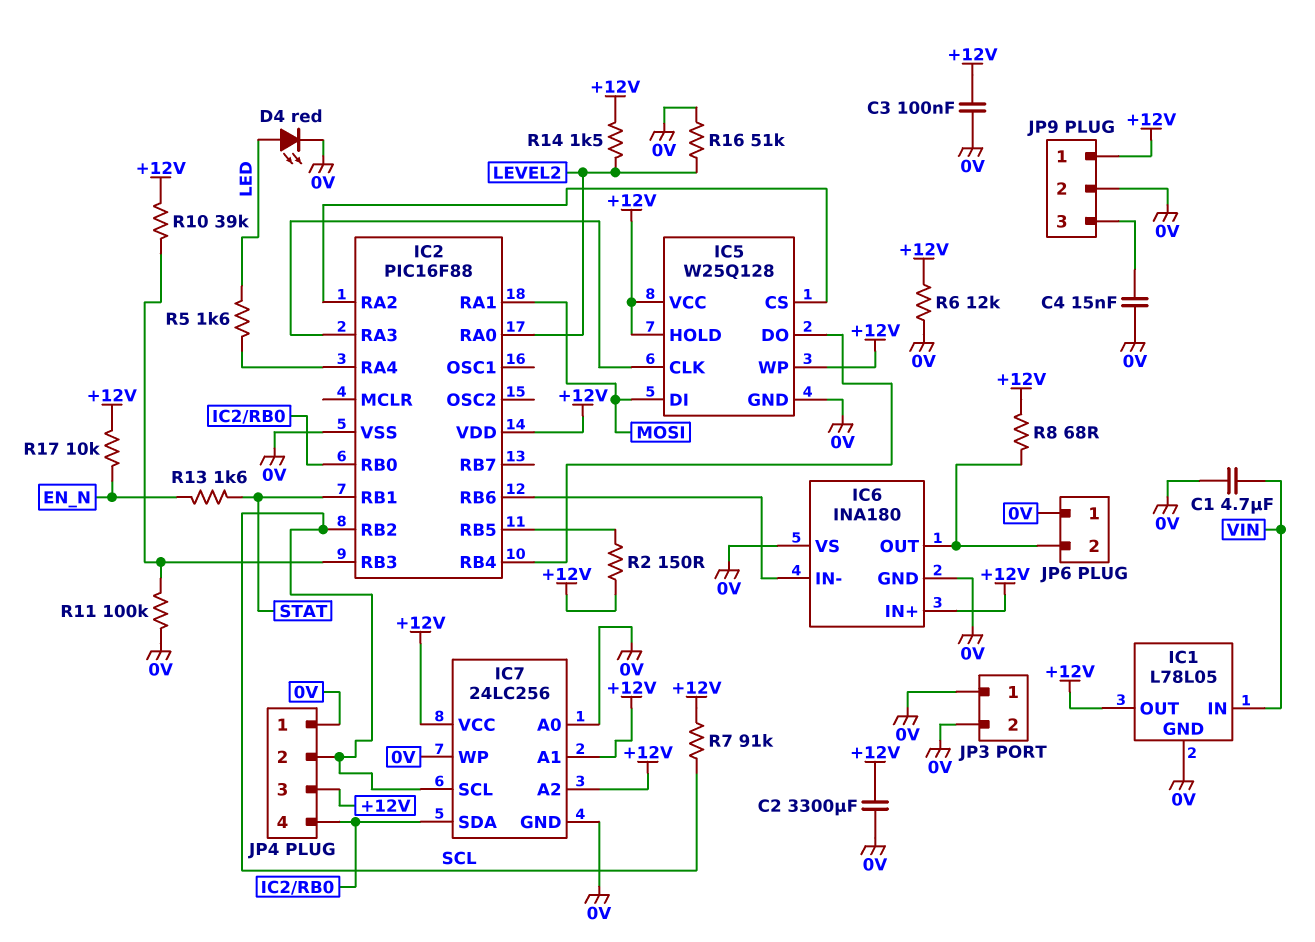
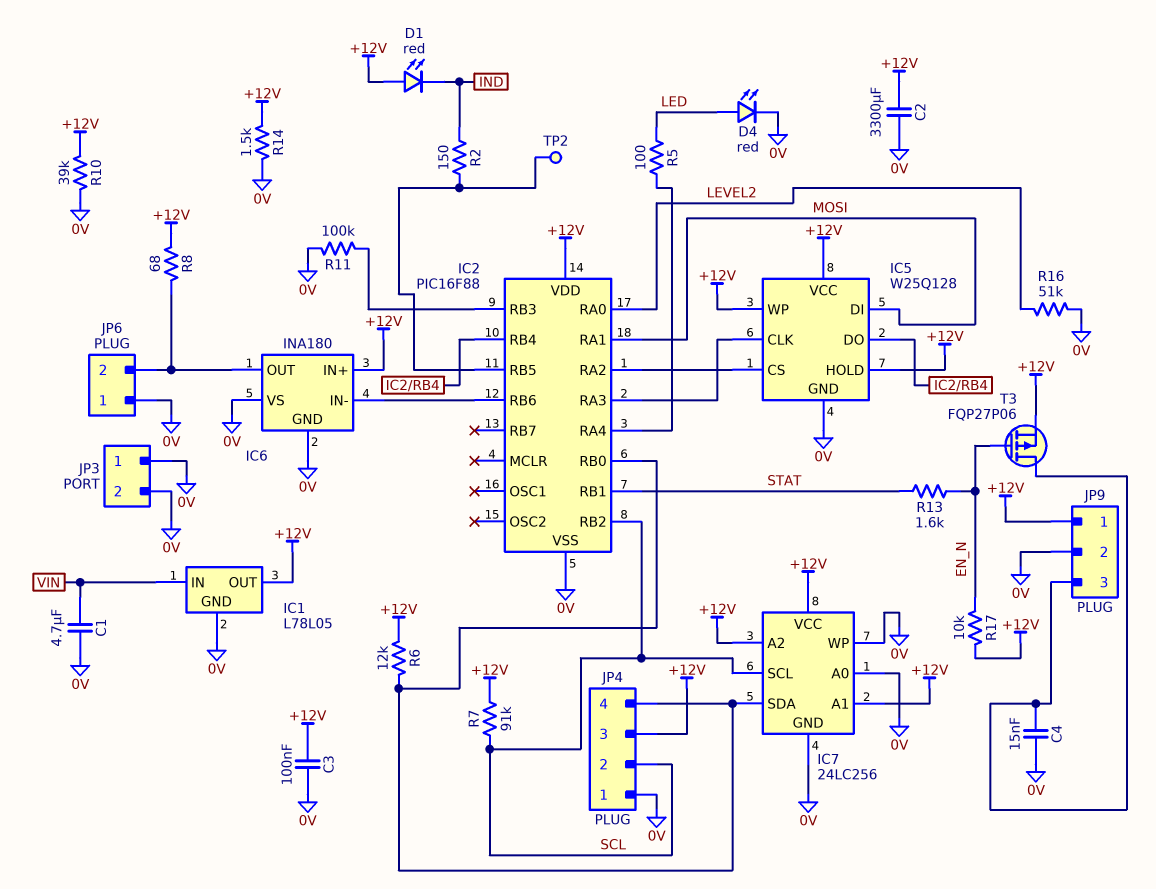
D1: none -> LED red (A +12V, K IND)
R2: 150 (+12V, IC2/RB5) -> 150 (IC2/RB5, IND)
R5: 1.6k (IC2/RA4, LED) -> 100 (IC2/RA4, LED)
R6: 12k (+12V, 0V) -> 12k (+12V, IC2/RB0)
R10: 39k (+12V, IC2/RB3) -> 39k (+12V, 0V)
R14: 1.5k (+12V, LEVEL2) -> 1.5k (+12V, 0V)
T3: none -> PMOS FQP27P06 (G EN_N, D JP9/3, S +12V)
TP2: none -> test point (IC2/RB5)

